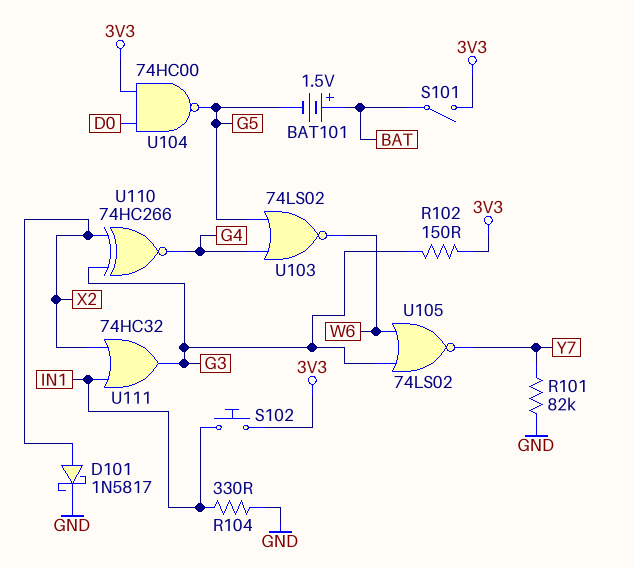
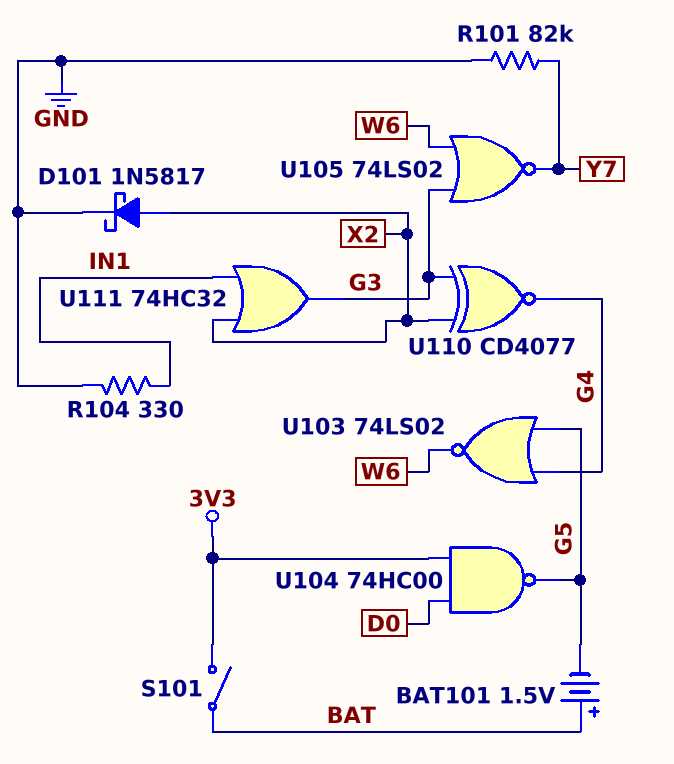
R102: 150 (3V3, G3) -> none
S102: button (3V3, IN1) -> none
U110: XNOR 74HC266 (in G3, in X2, out G4) -> XNOR CD4077 (in G3, in X2, out G4)

